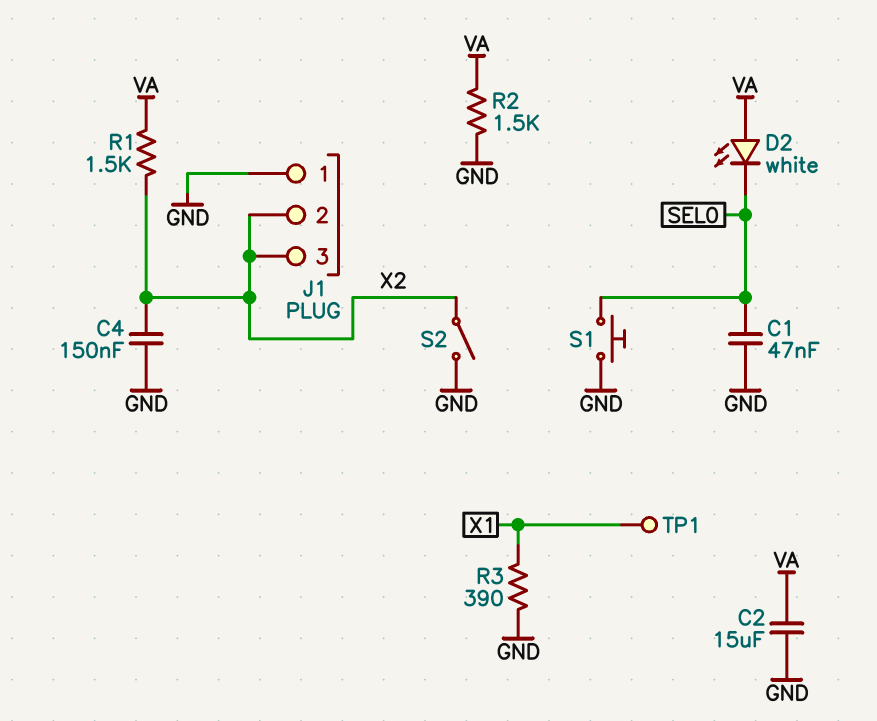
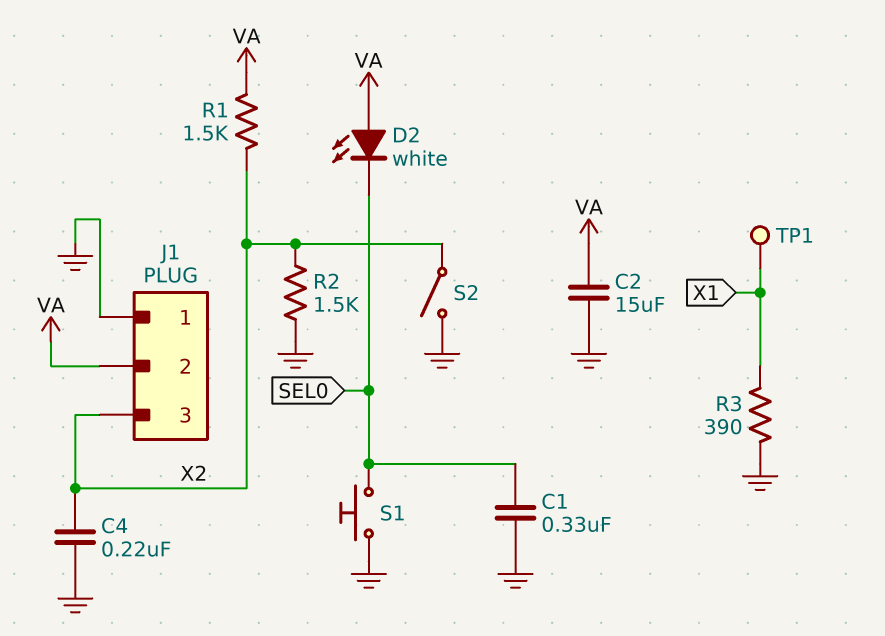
C1: 47nF (GND, SEL0) -> 330nF (GND, SEL0)
C4: 150nF (GND, X2) -> 220nF (GND, X2)
J1 pin 2: X2 -> VA
R2: 1.5k (GND, VA) -> 1.5k (GND, X2)

